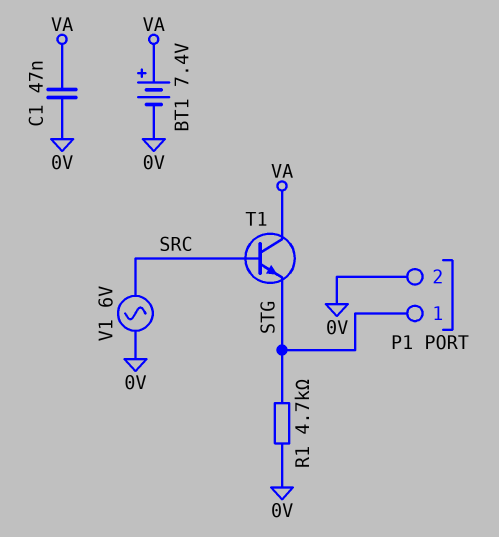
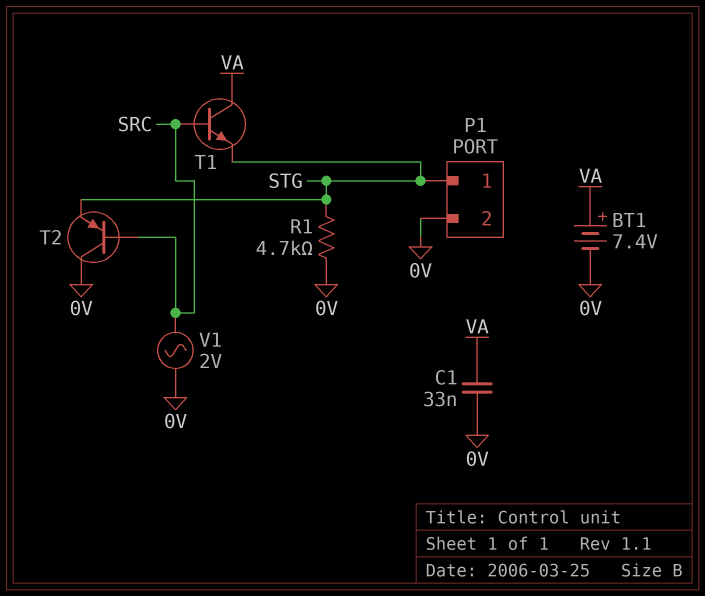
C1: 47nF (0V, VA) -> 33nF (0V, VA)
T2: none -> PNP (B SRC, C 0V, E STG)
V1: AC 6V (0V, SRC) -> AC 2V (0V, SRC)

